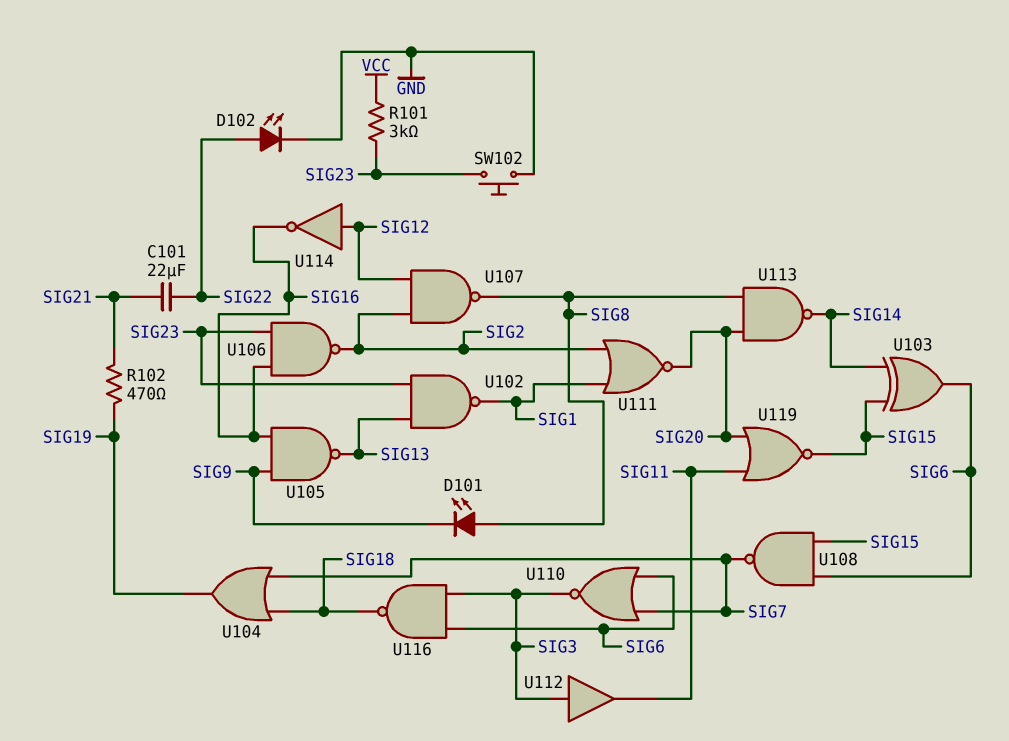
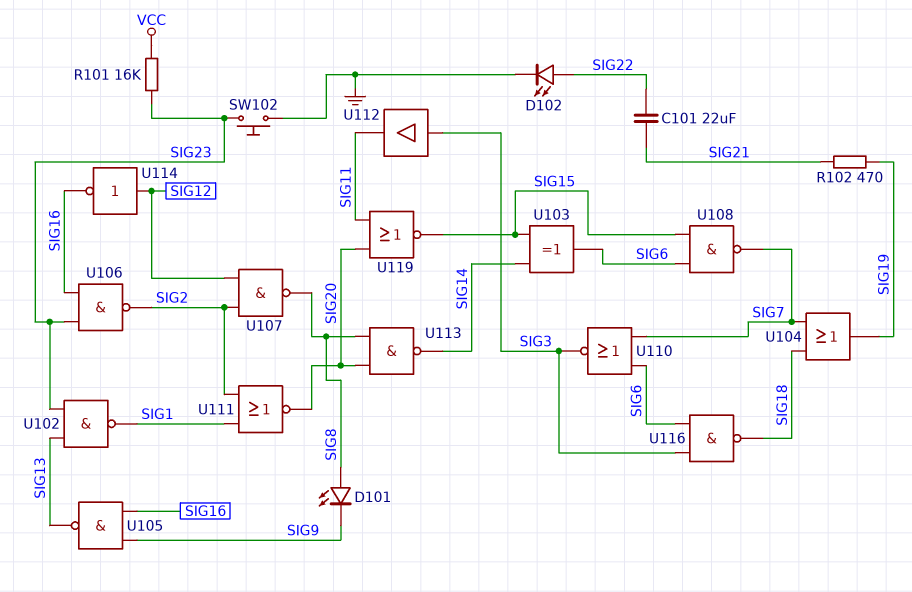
R101: 3k (SIG23, VCC) -> 16k (SIG23, VCC)

